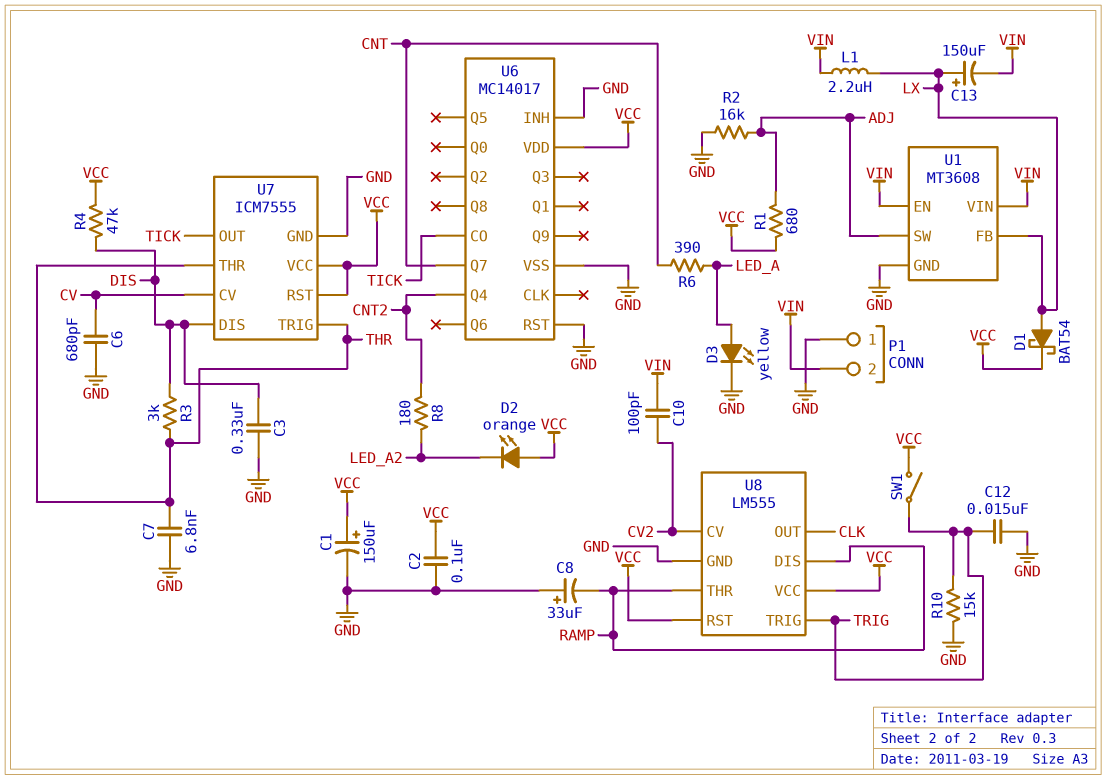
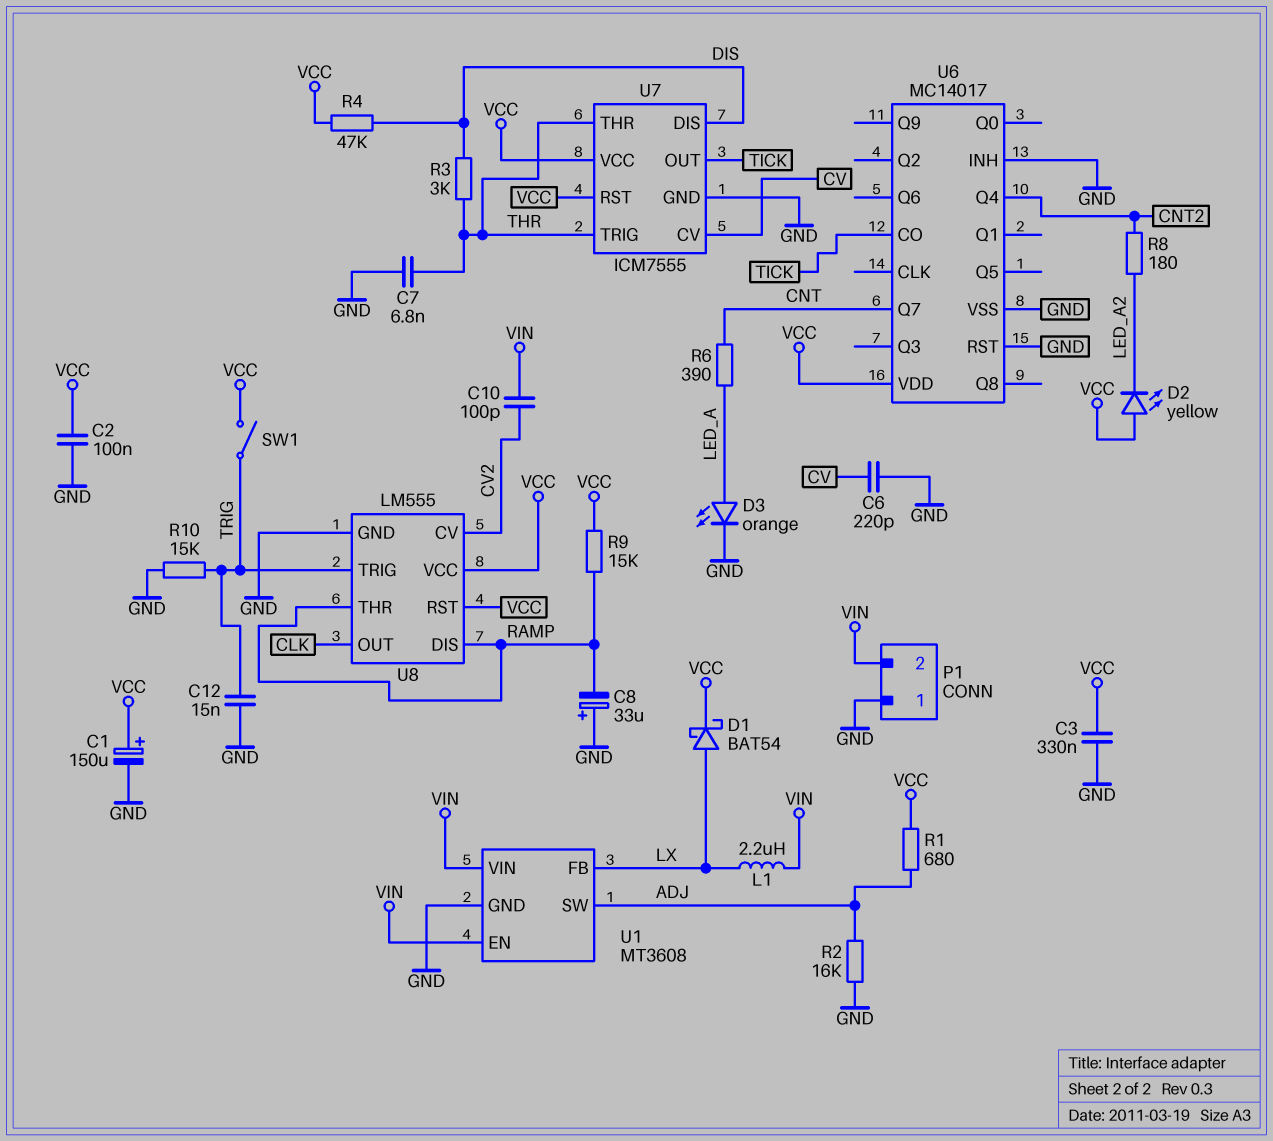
C3: 330nF (DIS, GND) -> 330nF (GND, VCC)
C6: 680pF (CV, GND) -> 220pF (CV, GND)
C13: 150uF (plus LX, minus VIN) -> none
D2: LED orange (A VCC, K LED_A2) -> LED yellow (A VCC, K LED_A2)
D3: LED yellow (A LED_A, K GND) -> LED orange (A LED_A, K GND)
R9: none -> 15k (RAMP, VCC)

